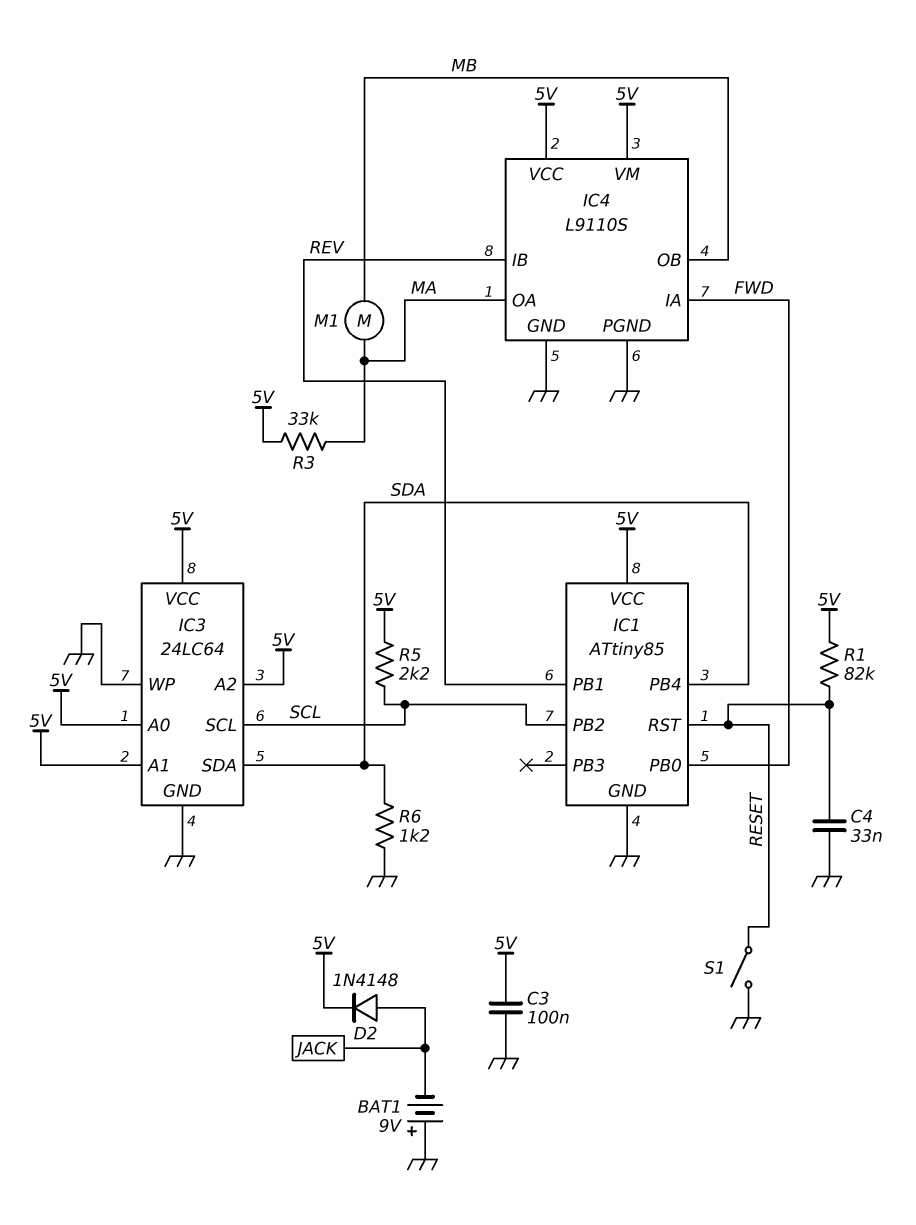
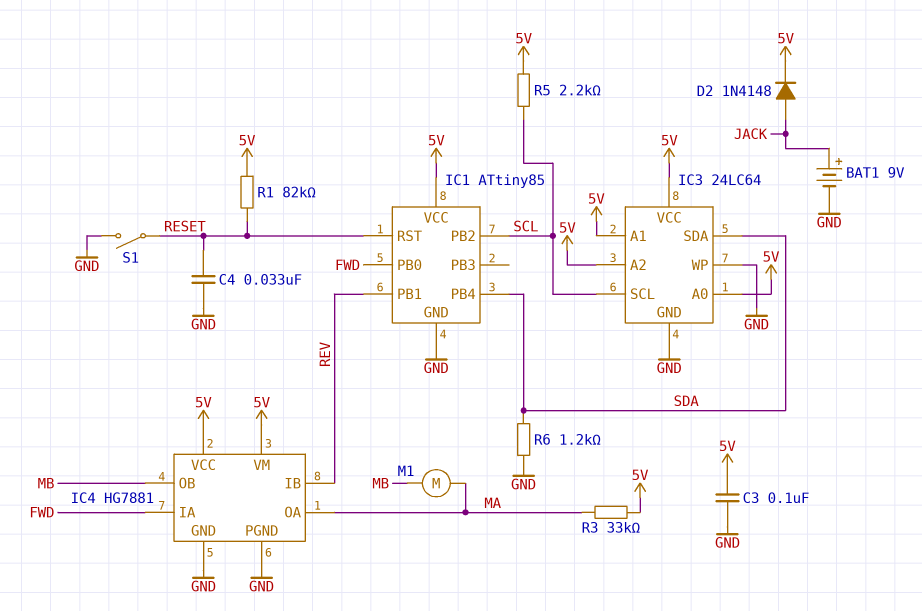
BAT1: 9V (plus GND, minus JACK) -> 9V (plus JACK, minus GND)
IC4: L9110S -> HG7881

